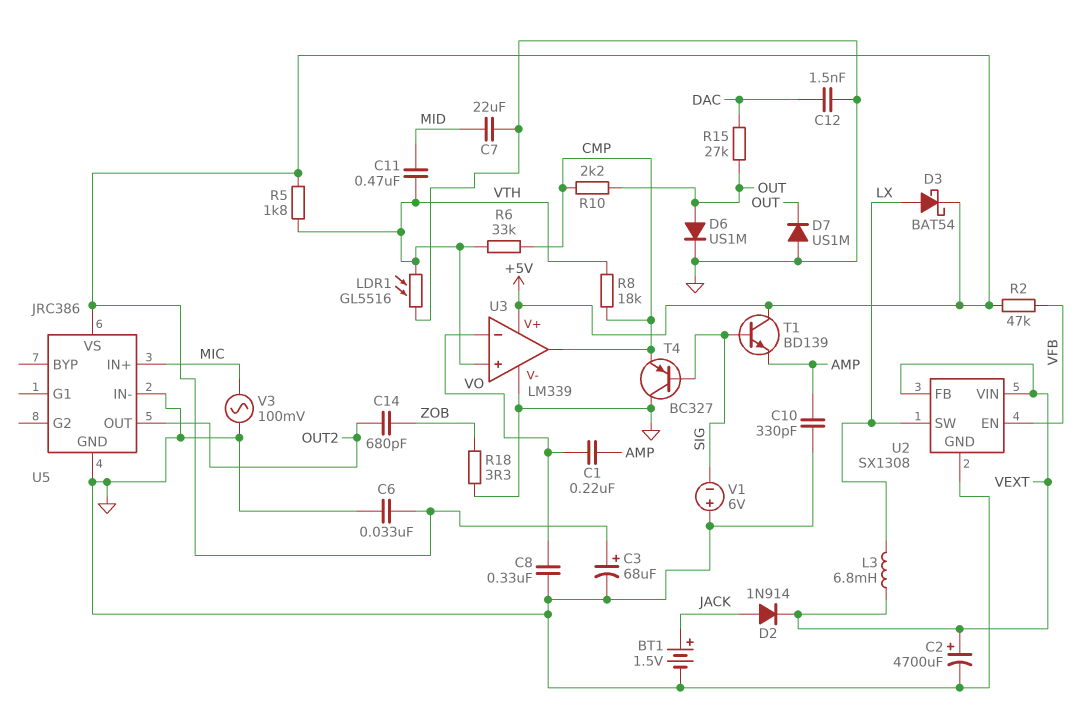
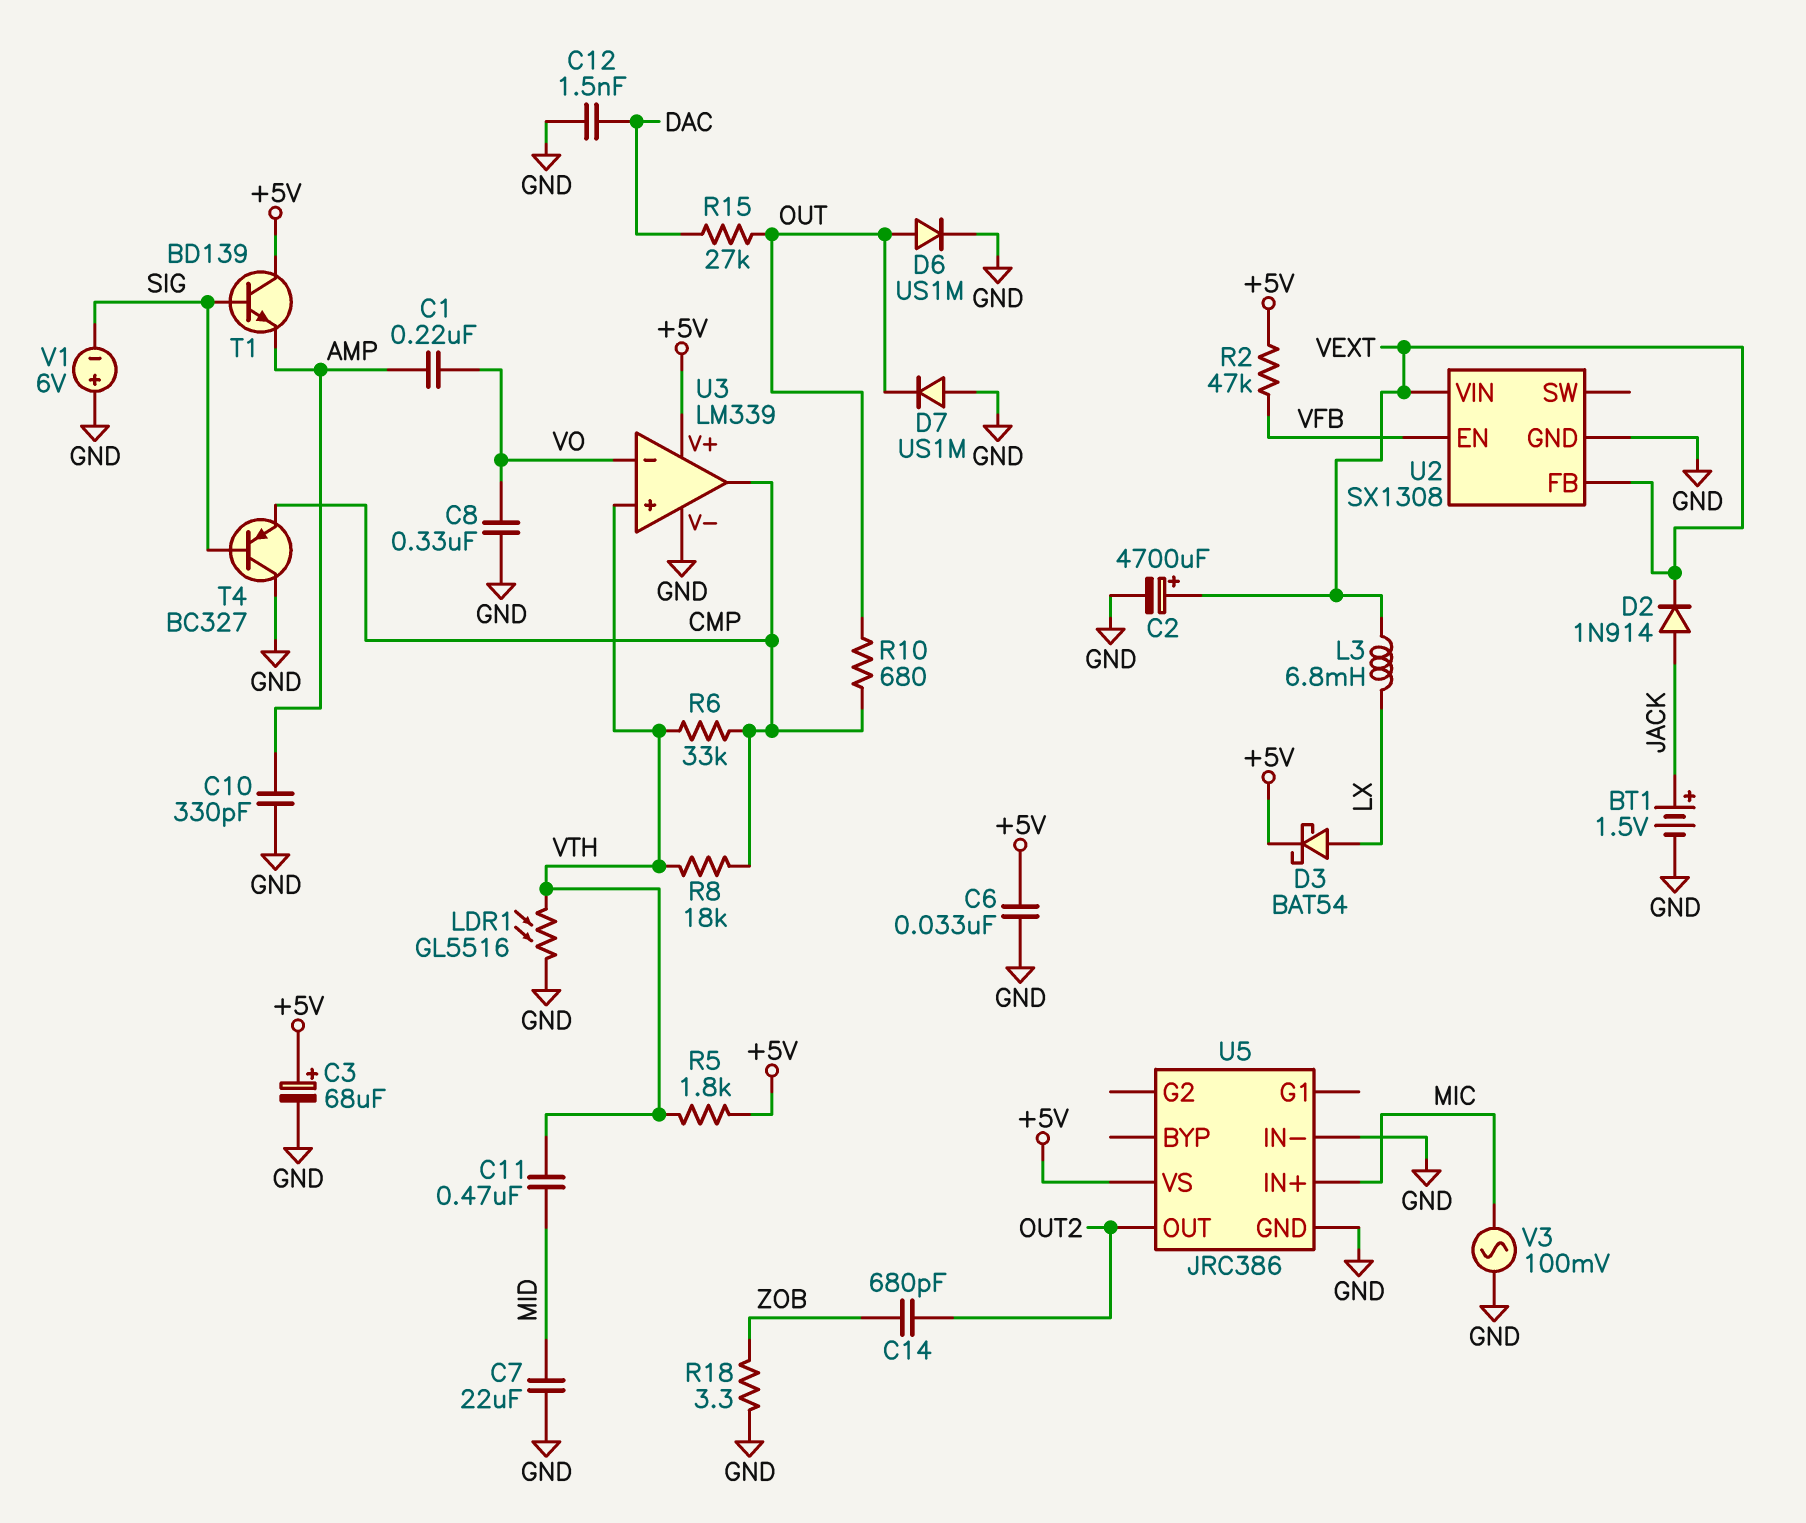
R10: 2.2k (CMP, OUT) -> 680 (CMP, OUT)
U2 pin SW: LX -> none

